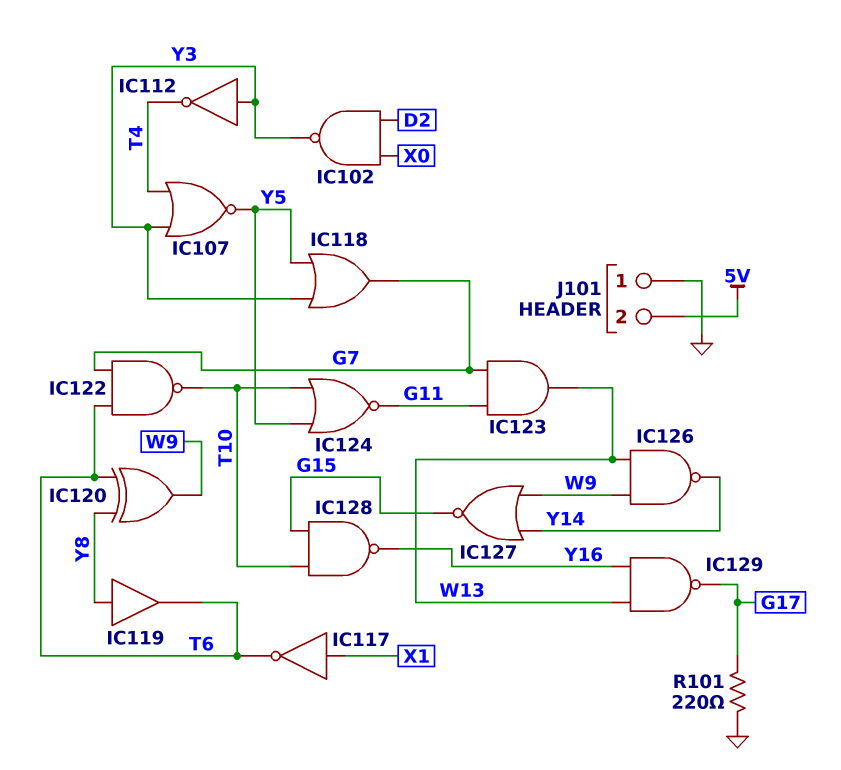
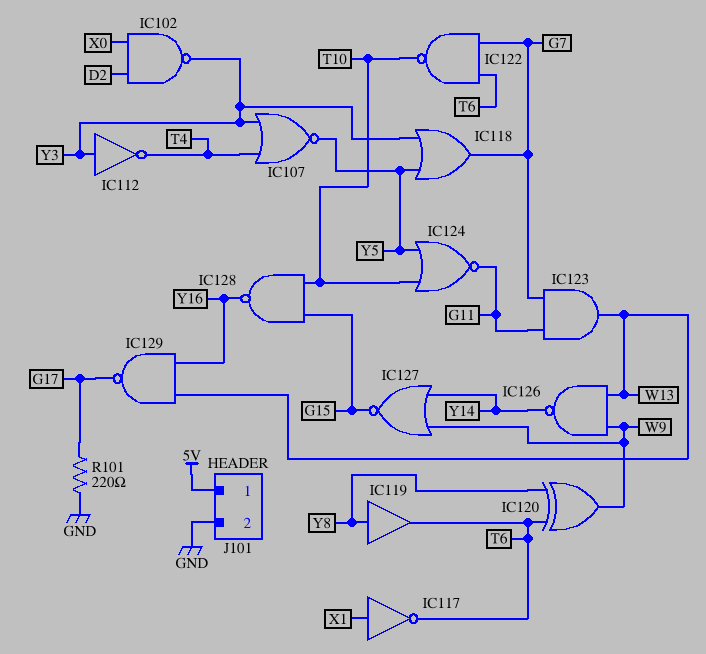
J101 pin 1: GND -> 5V
J101 pin 2: 5V -> GND

